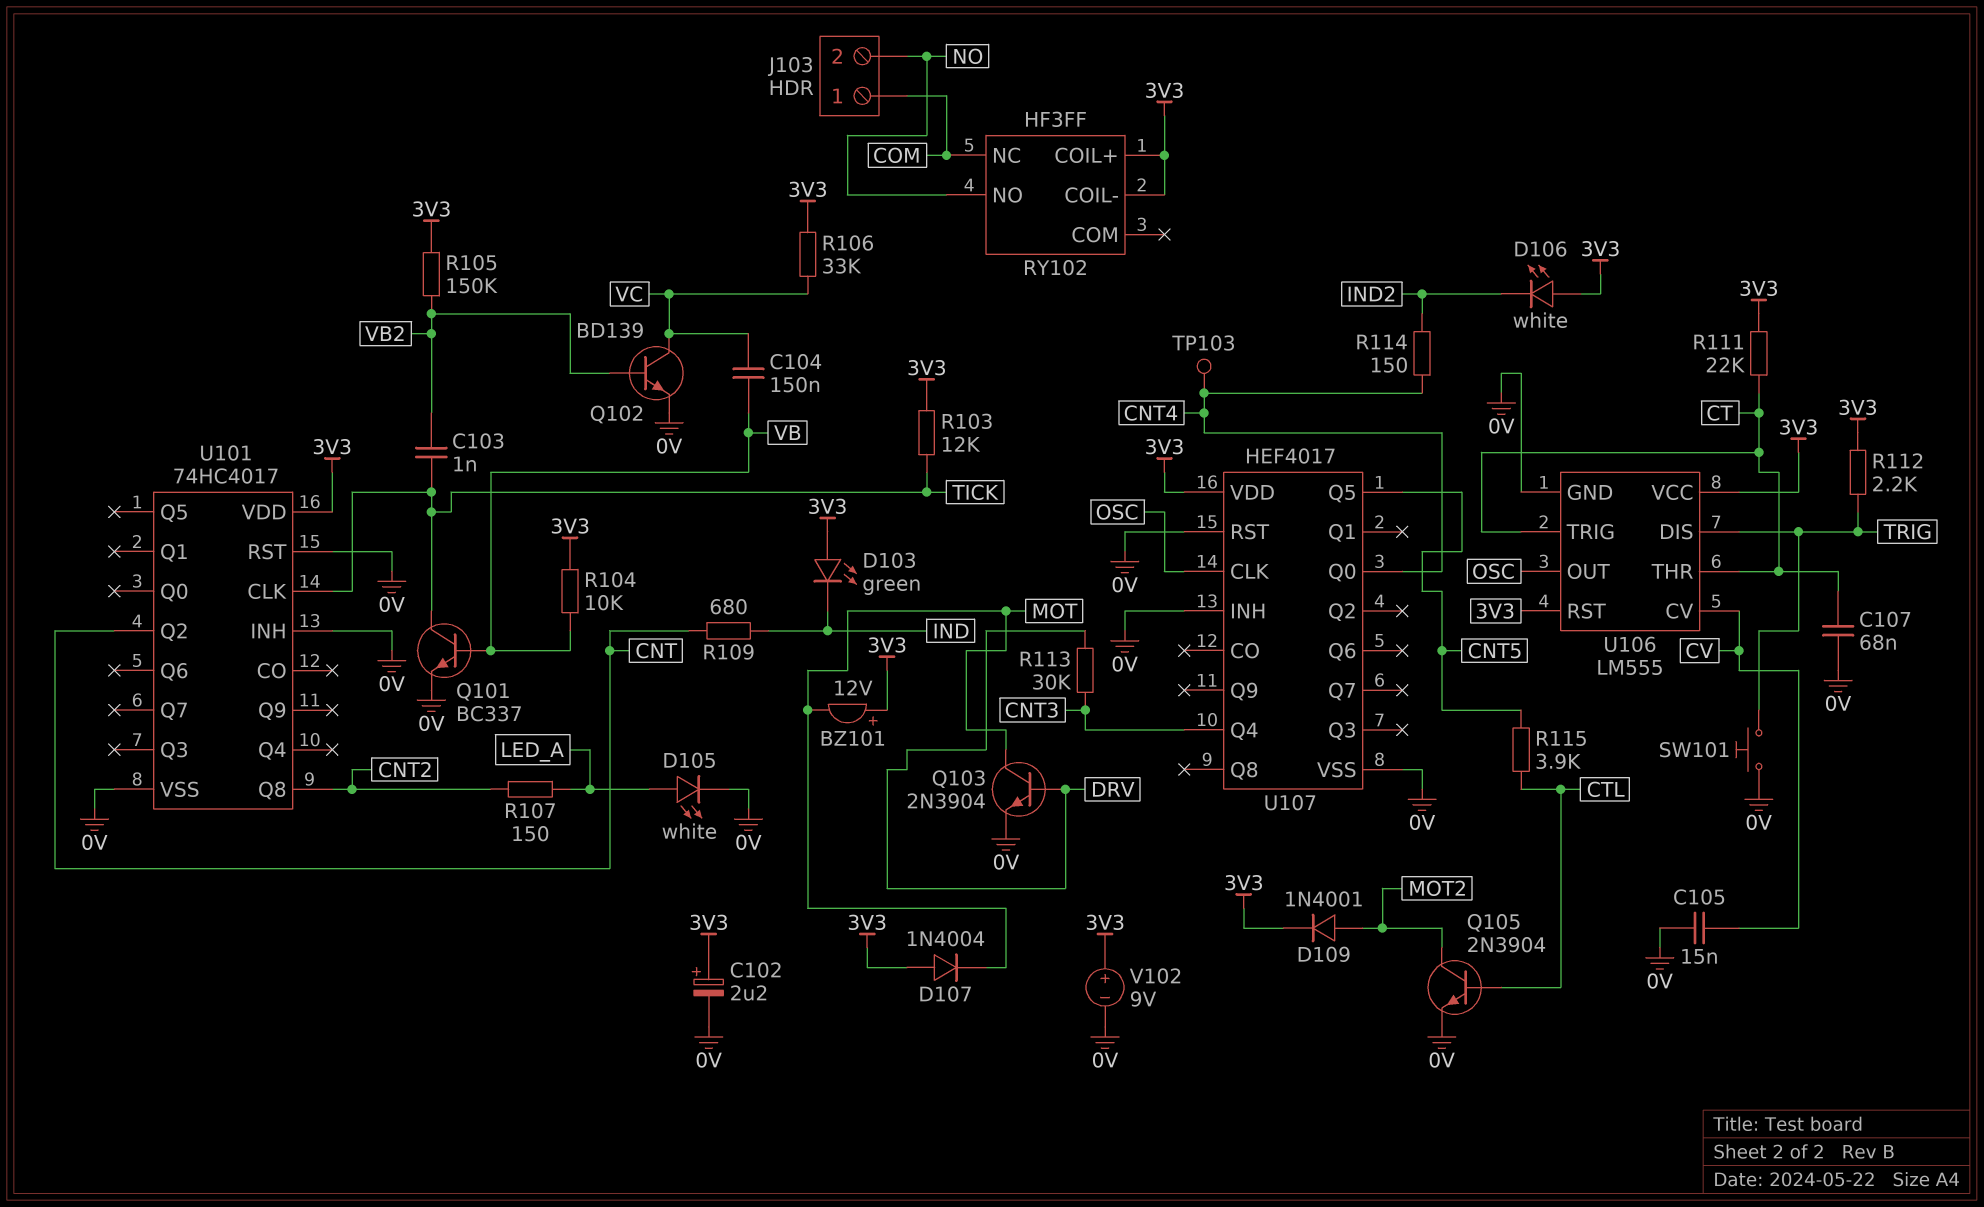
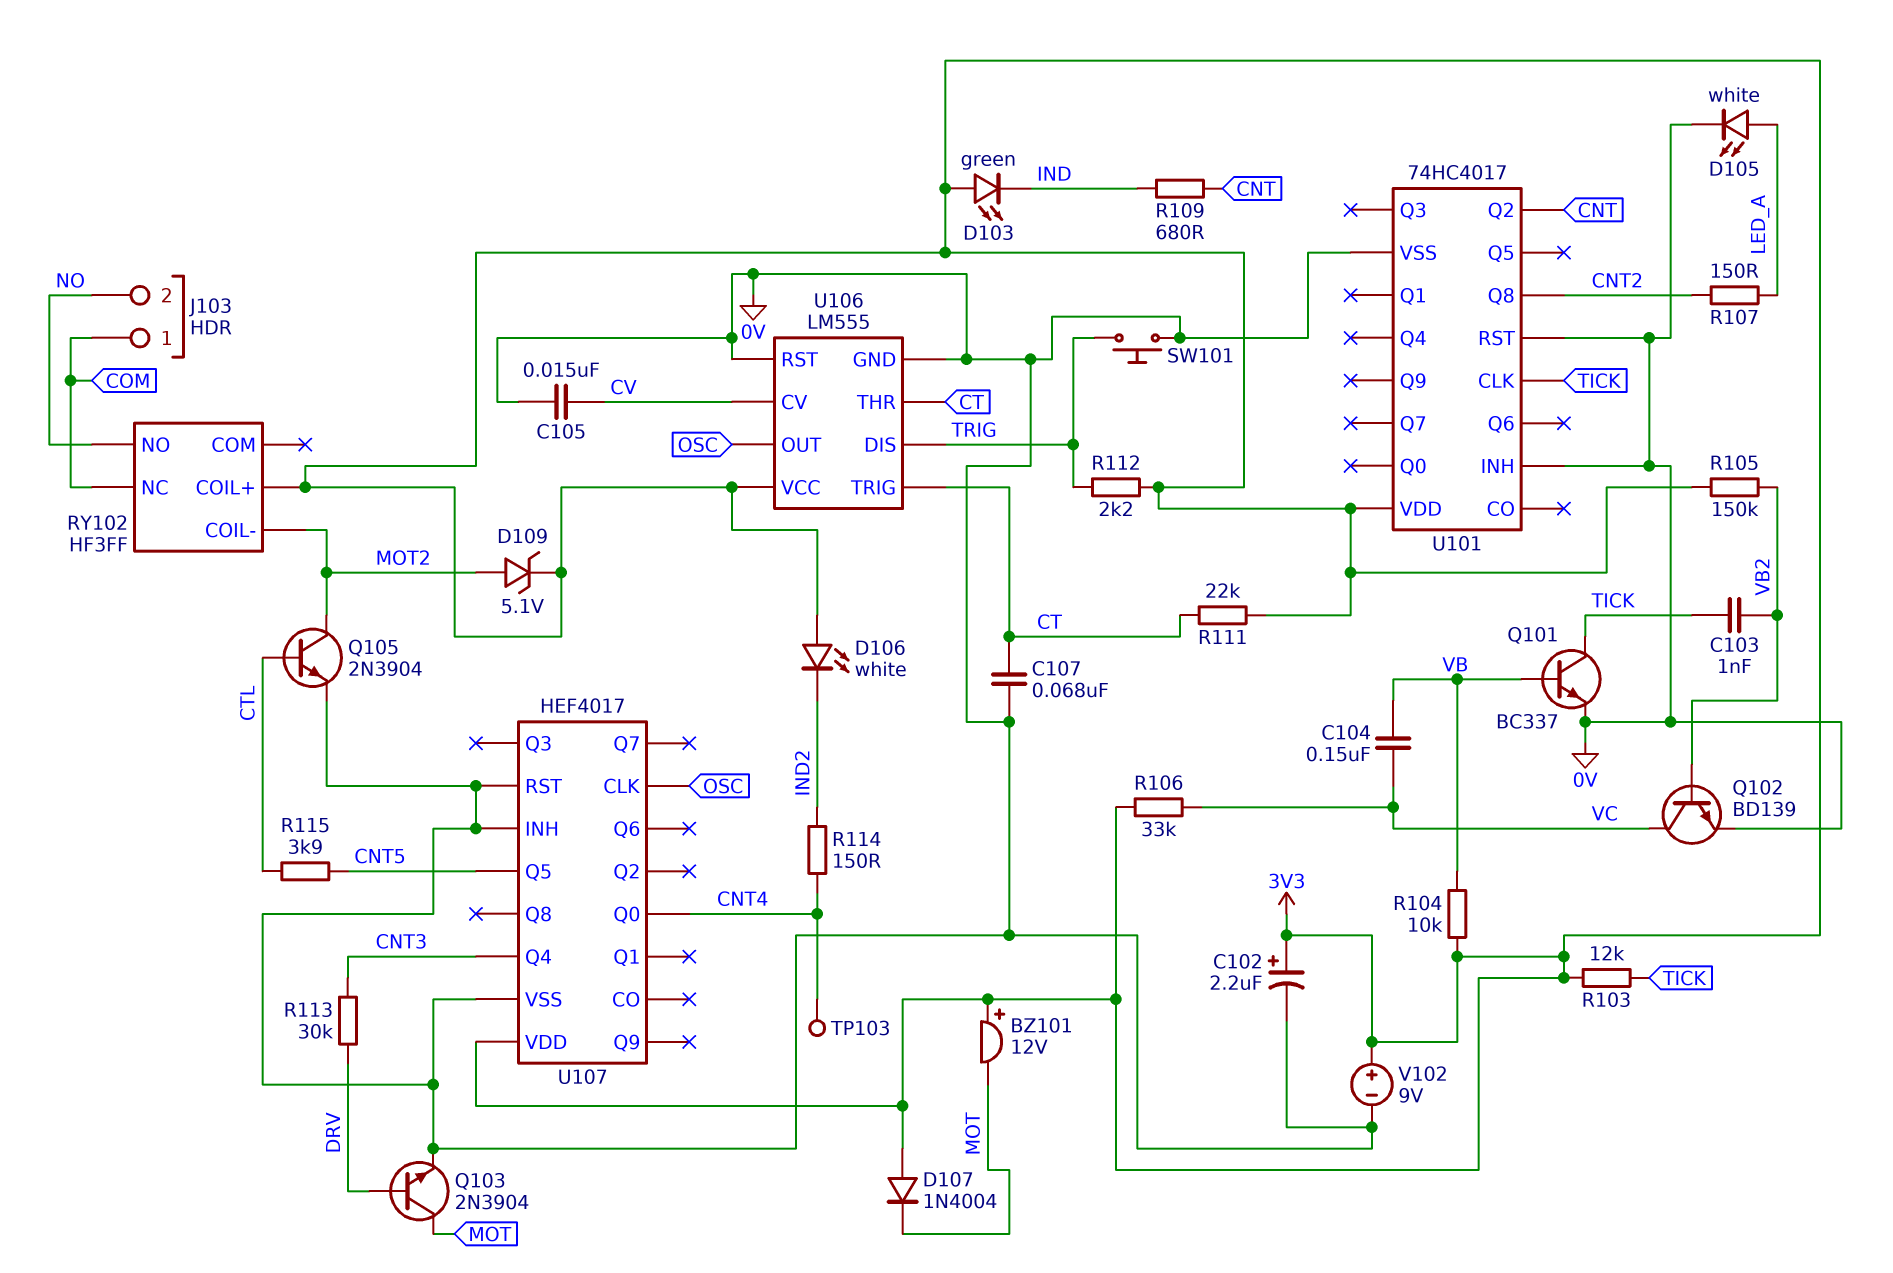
D109: diode 1N4001 (A MOT2, K 3V3) -> zener 5.1V (A MOT2, K 3V3)
RY102 pin COIL-: 3V3 -> MOT2
U106 pin RST: 3V3 -> 0V

